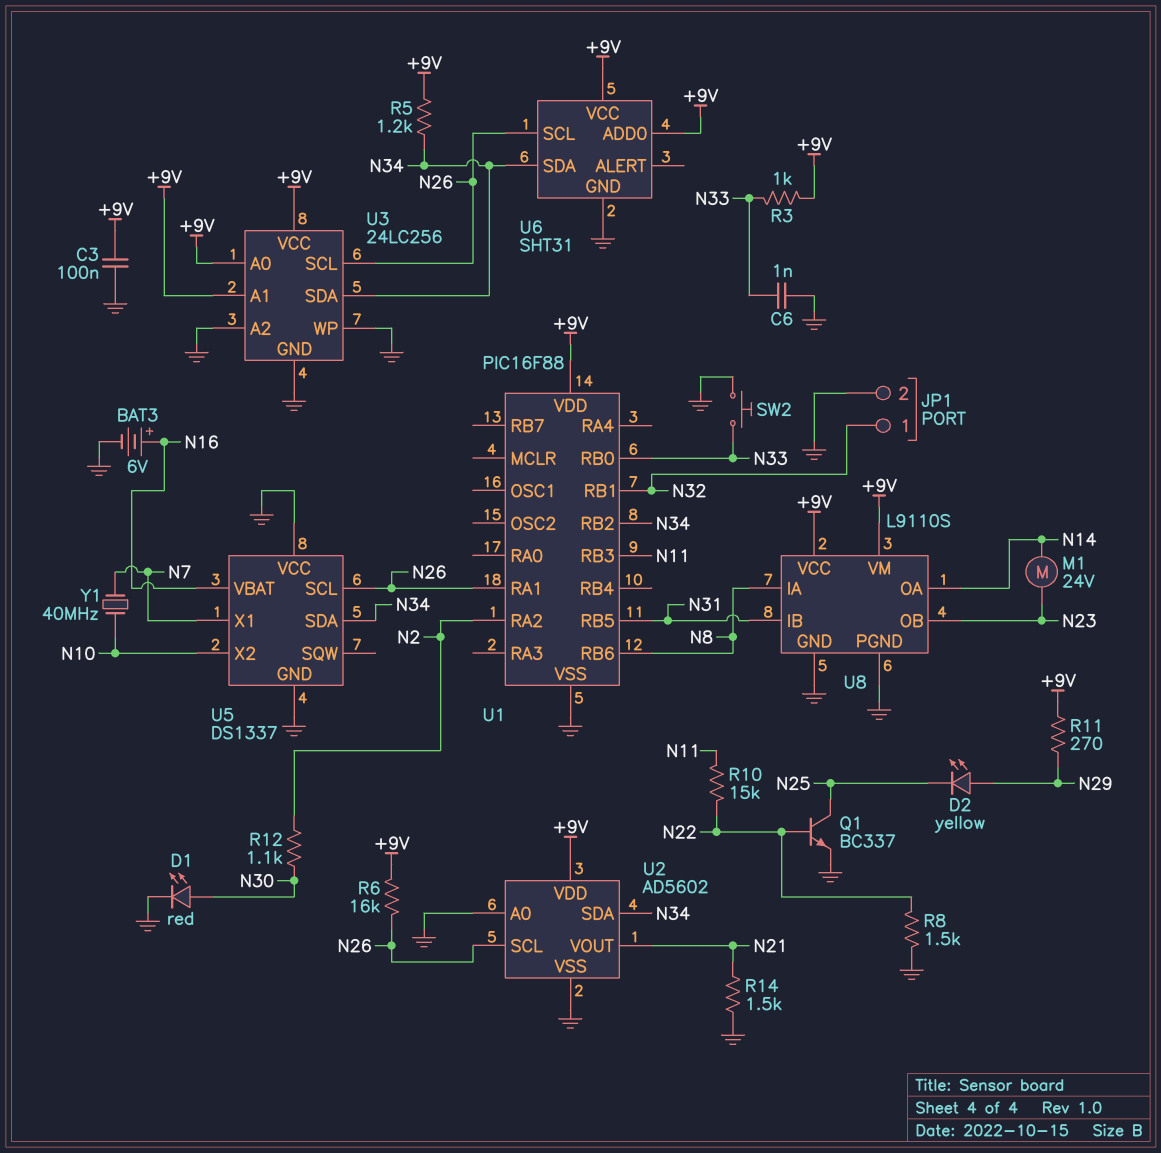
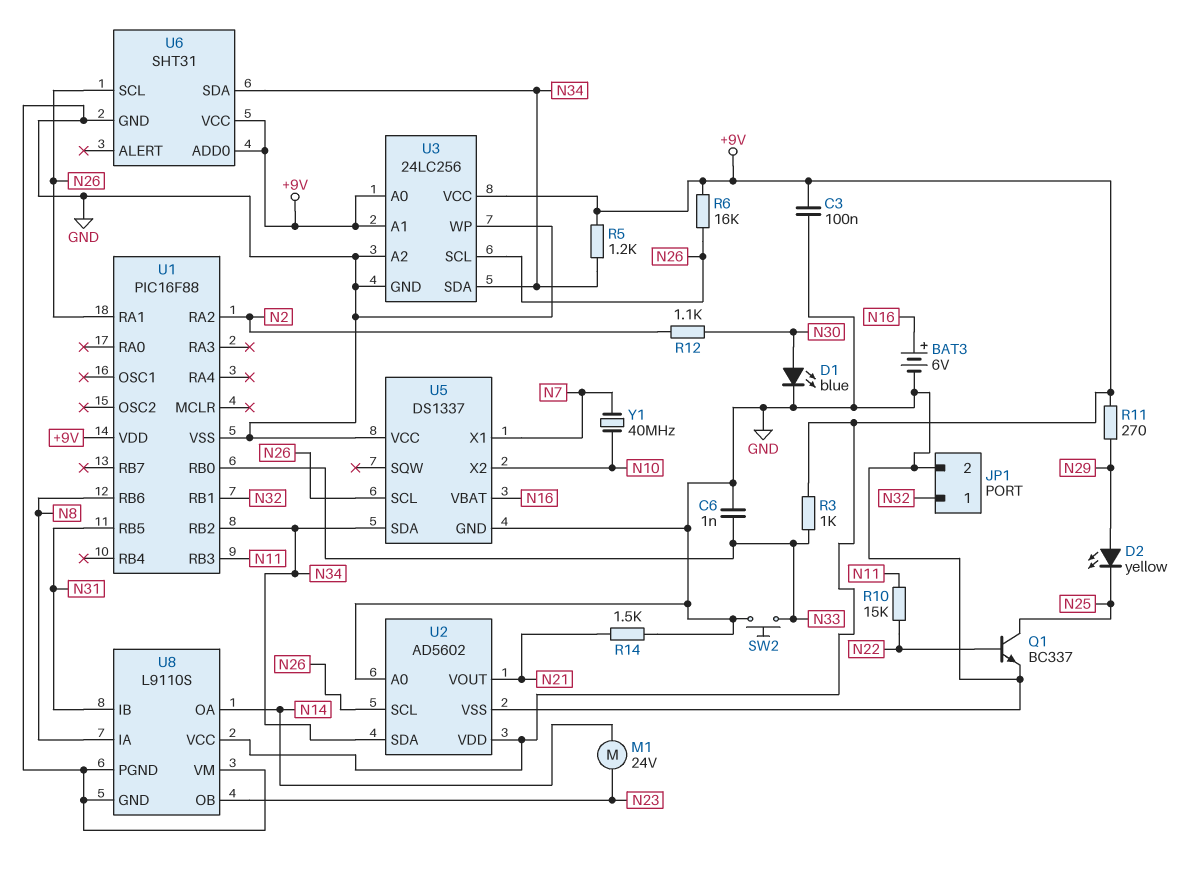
D1: LED red (A N30, K GND) -> LED blue (A N30, K GND)
R8: 1.5k (GND, N22) -> none
U8 pin VM: +9V -> GND

